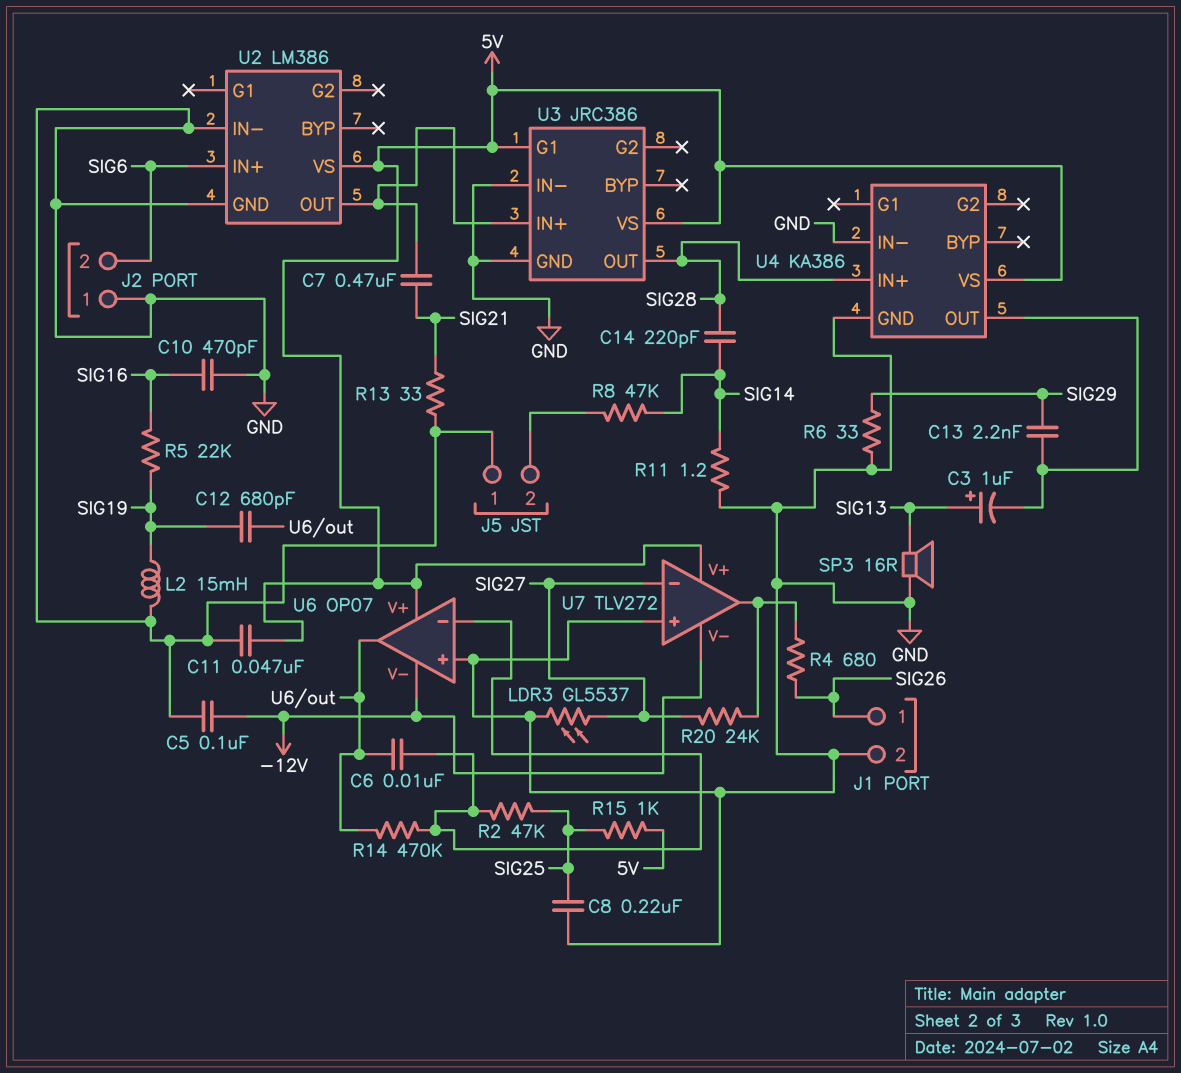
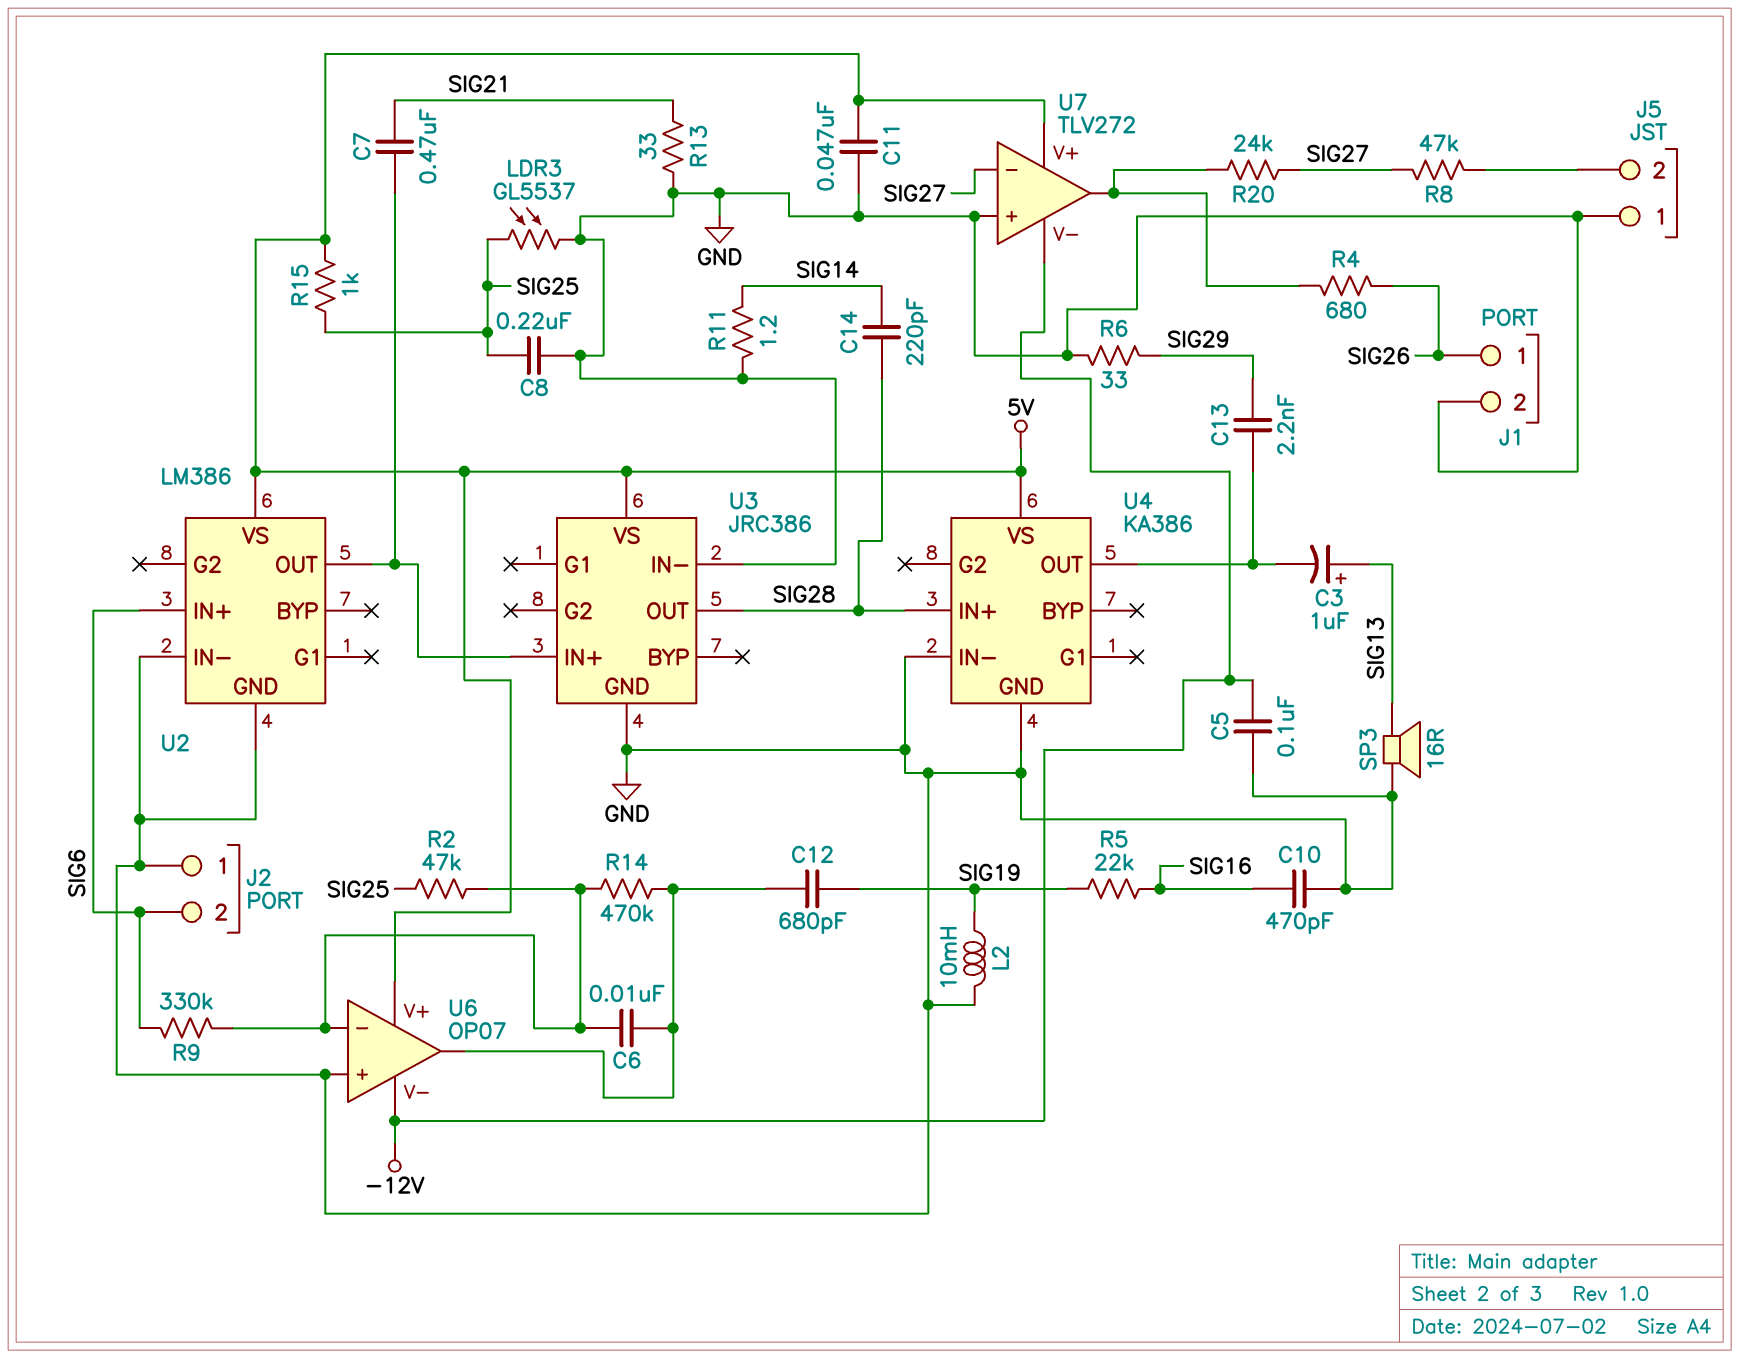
L2: 15mH (GND, SIG19) -> 10mH (GND, SIG19)
LDR3: GL5537 (GND, SIG27) -> GL5537 (GND, SIG25)
R8: 47k (J5/2, SIG14) -> 47k (J5/2, SIG27)
R9: none -> 330k (SIG6, U6/in-)
U3 pin G1: 5V -> none

